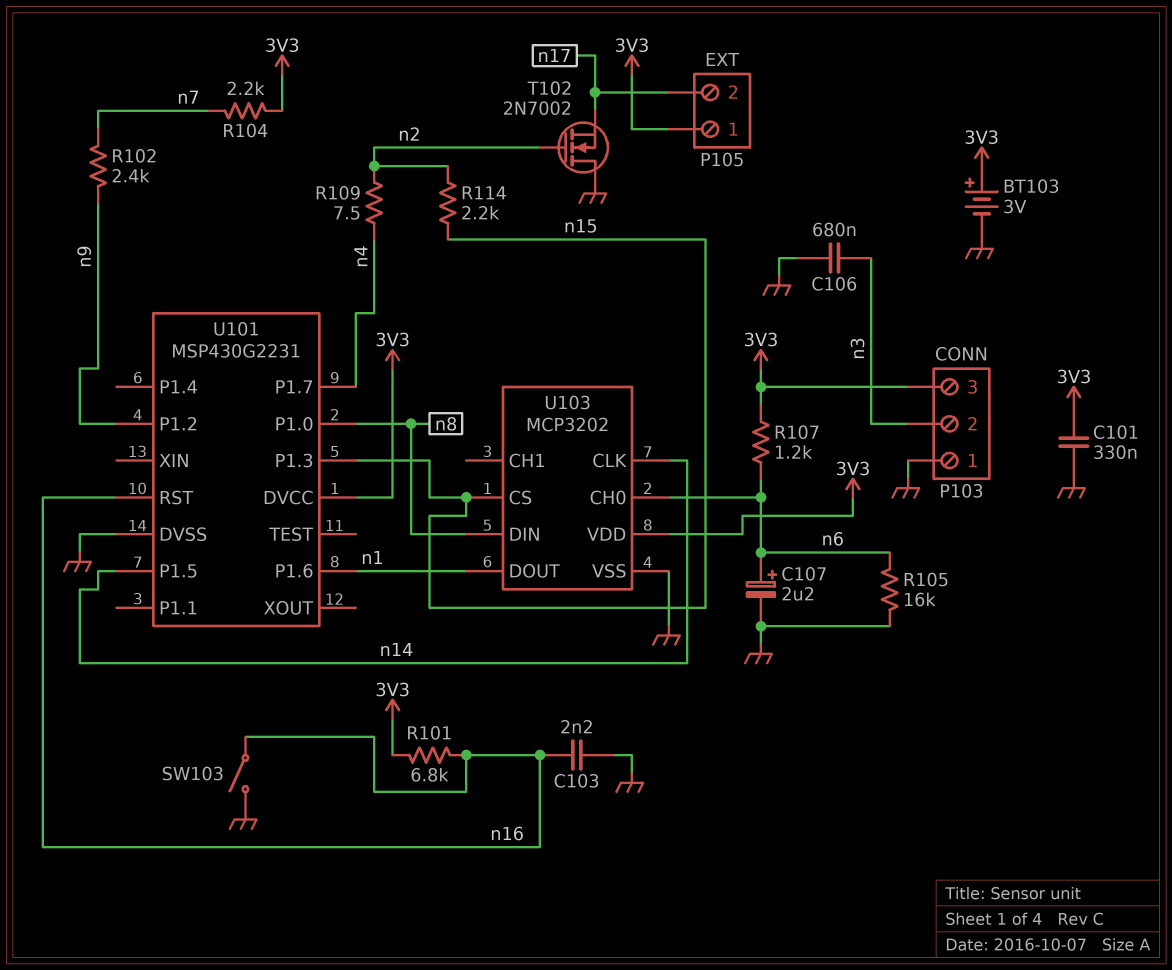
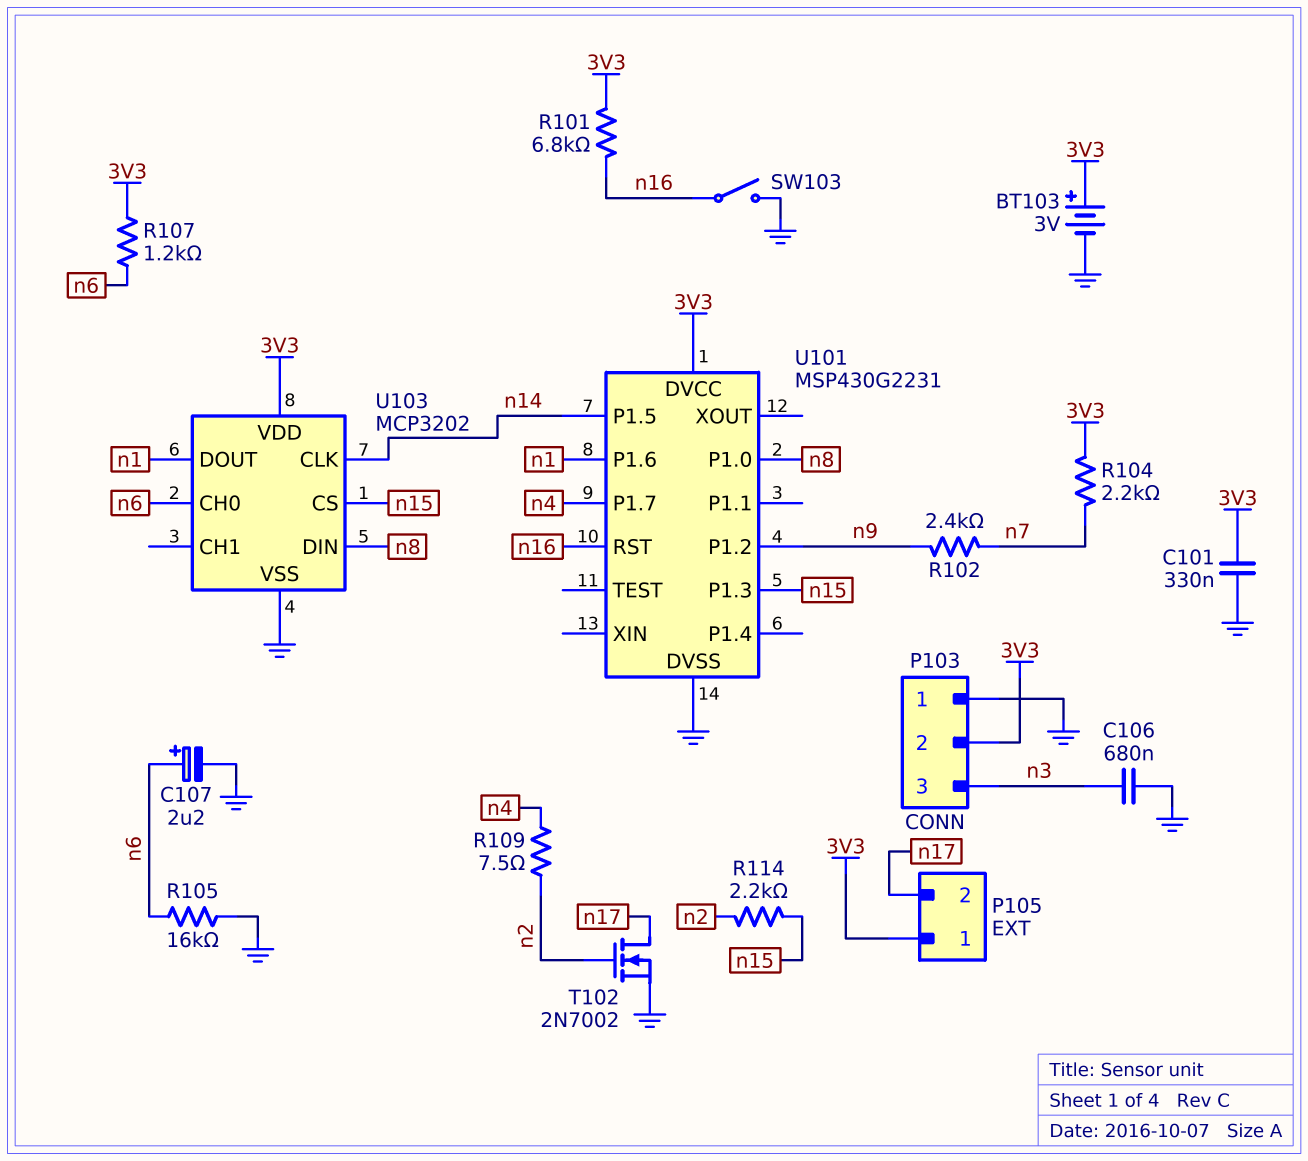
C103: 2.2nF (GND, n16) -> none
P103 pin 2: n3 -> 3V3
P103 pin 3: 3V3 -> n3
T102: NMOS 2N7002 (G n2, D GND, S n17) -> NMOS 2N7002 (G n2, D n17, S GND)

